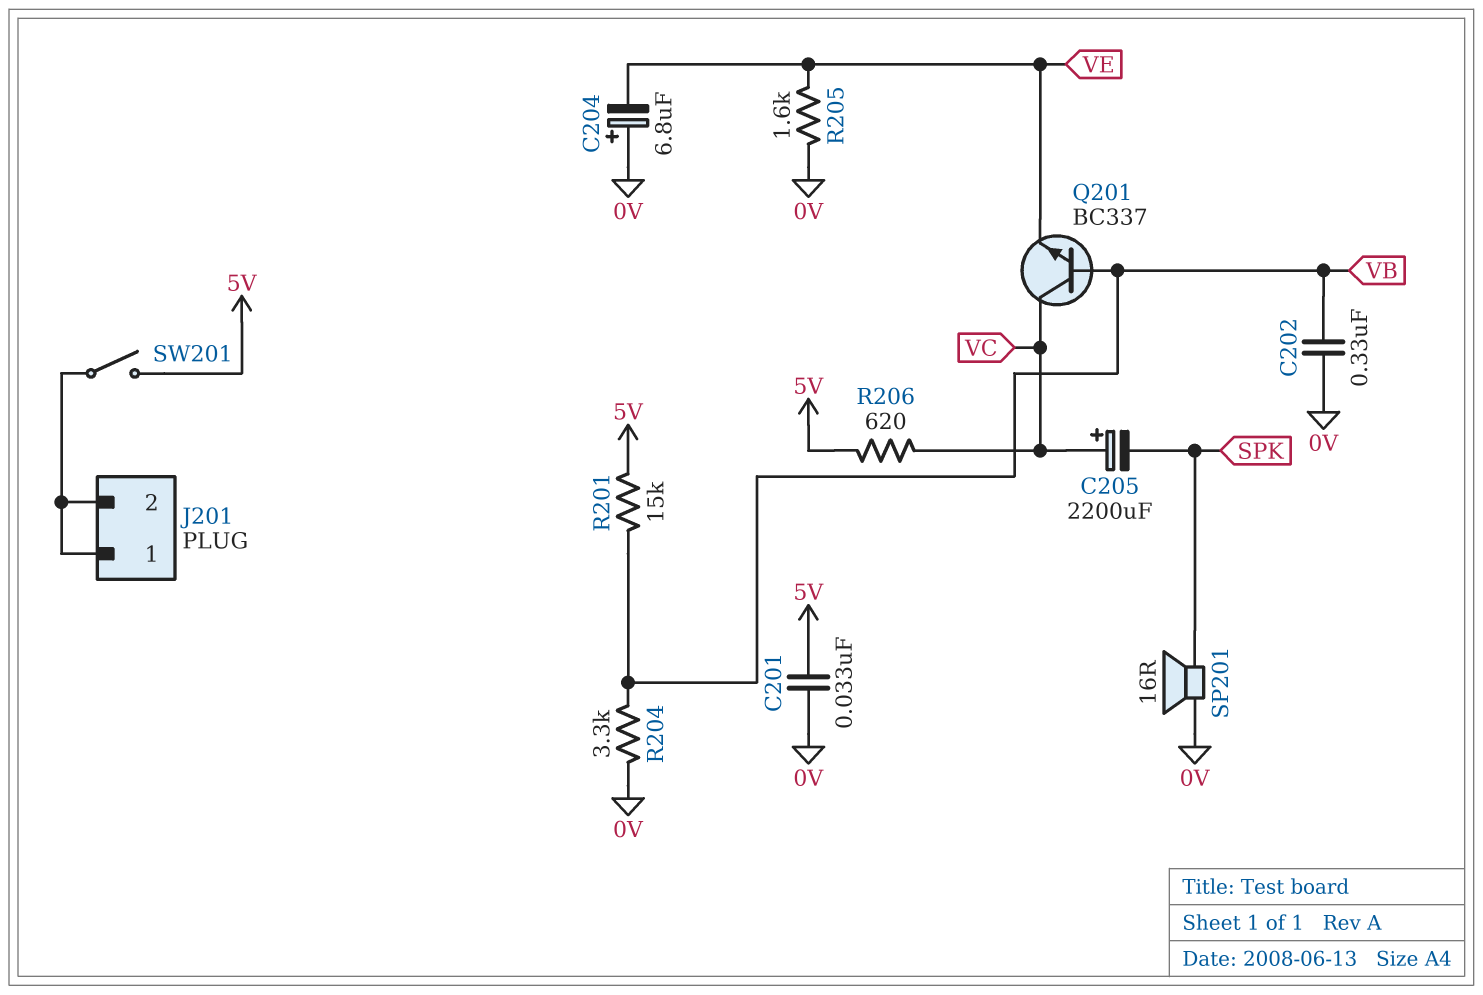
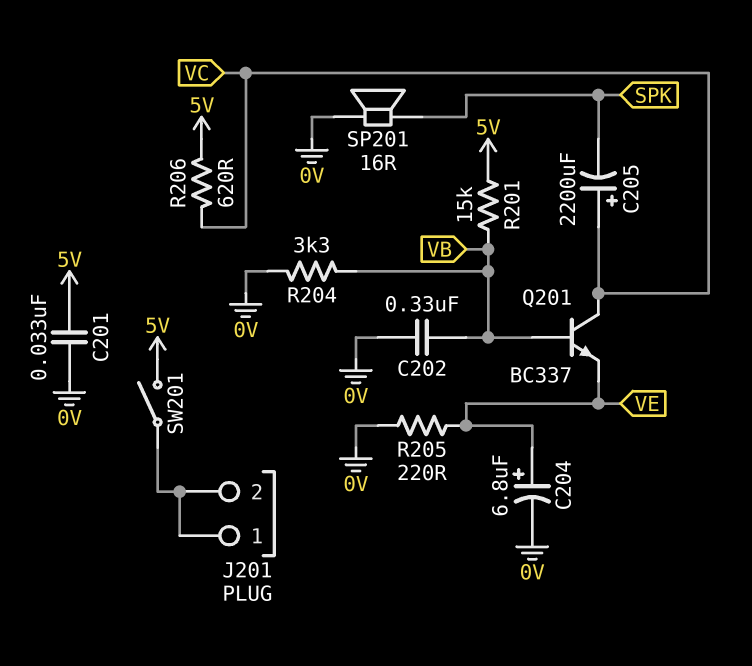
C204: 6.8uF (plus 0V, minus VE) -> 6.8uF (plus VE, minus 0V)
R205: 1.6k (0V, VE) -> 220 (0V, VE)

